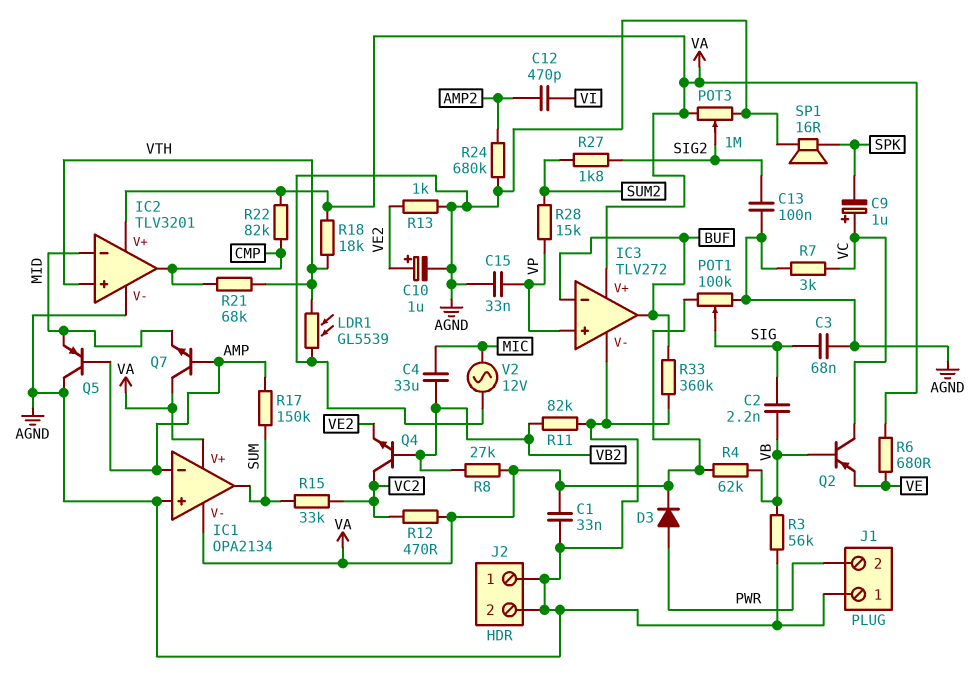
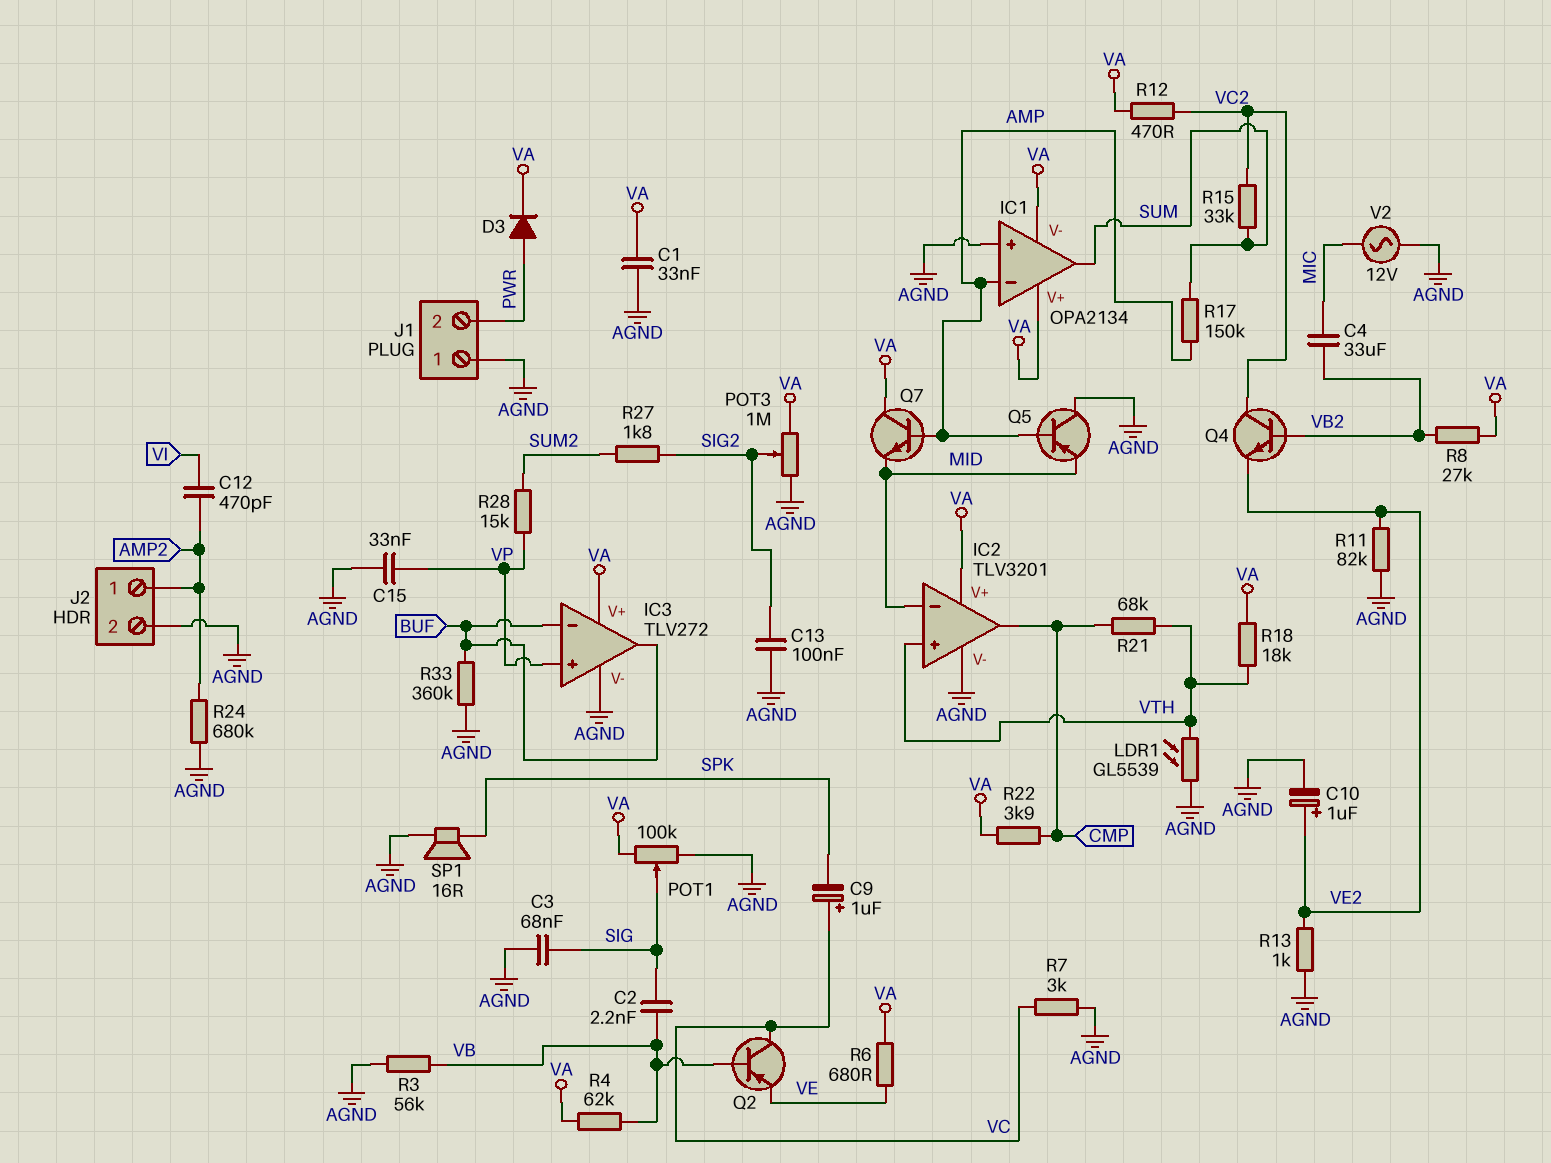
J2 pin 1: AGND -> AMP2
R11: 82k (AGND, VB2) -> 82k (AGND, VE2)
R22: 82k (CMP, VA) -> 3.9k (CMP, VA)

